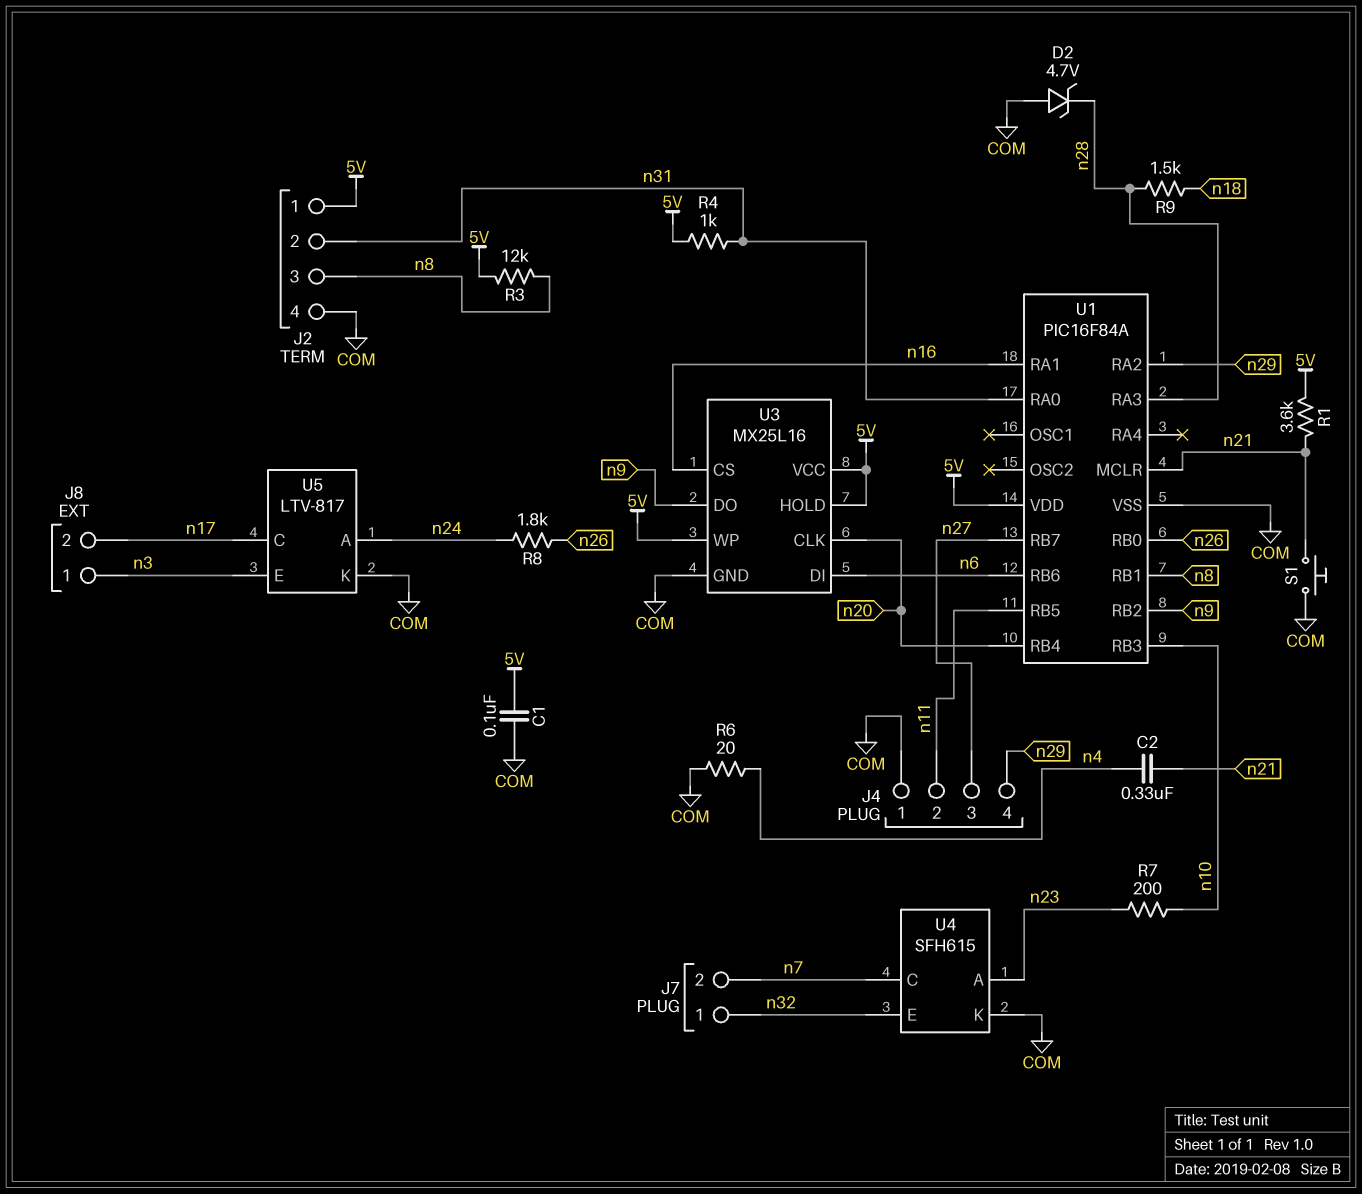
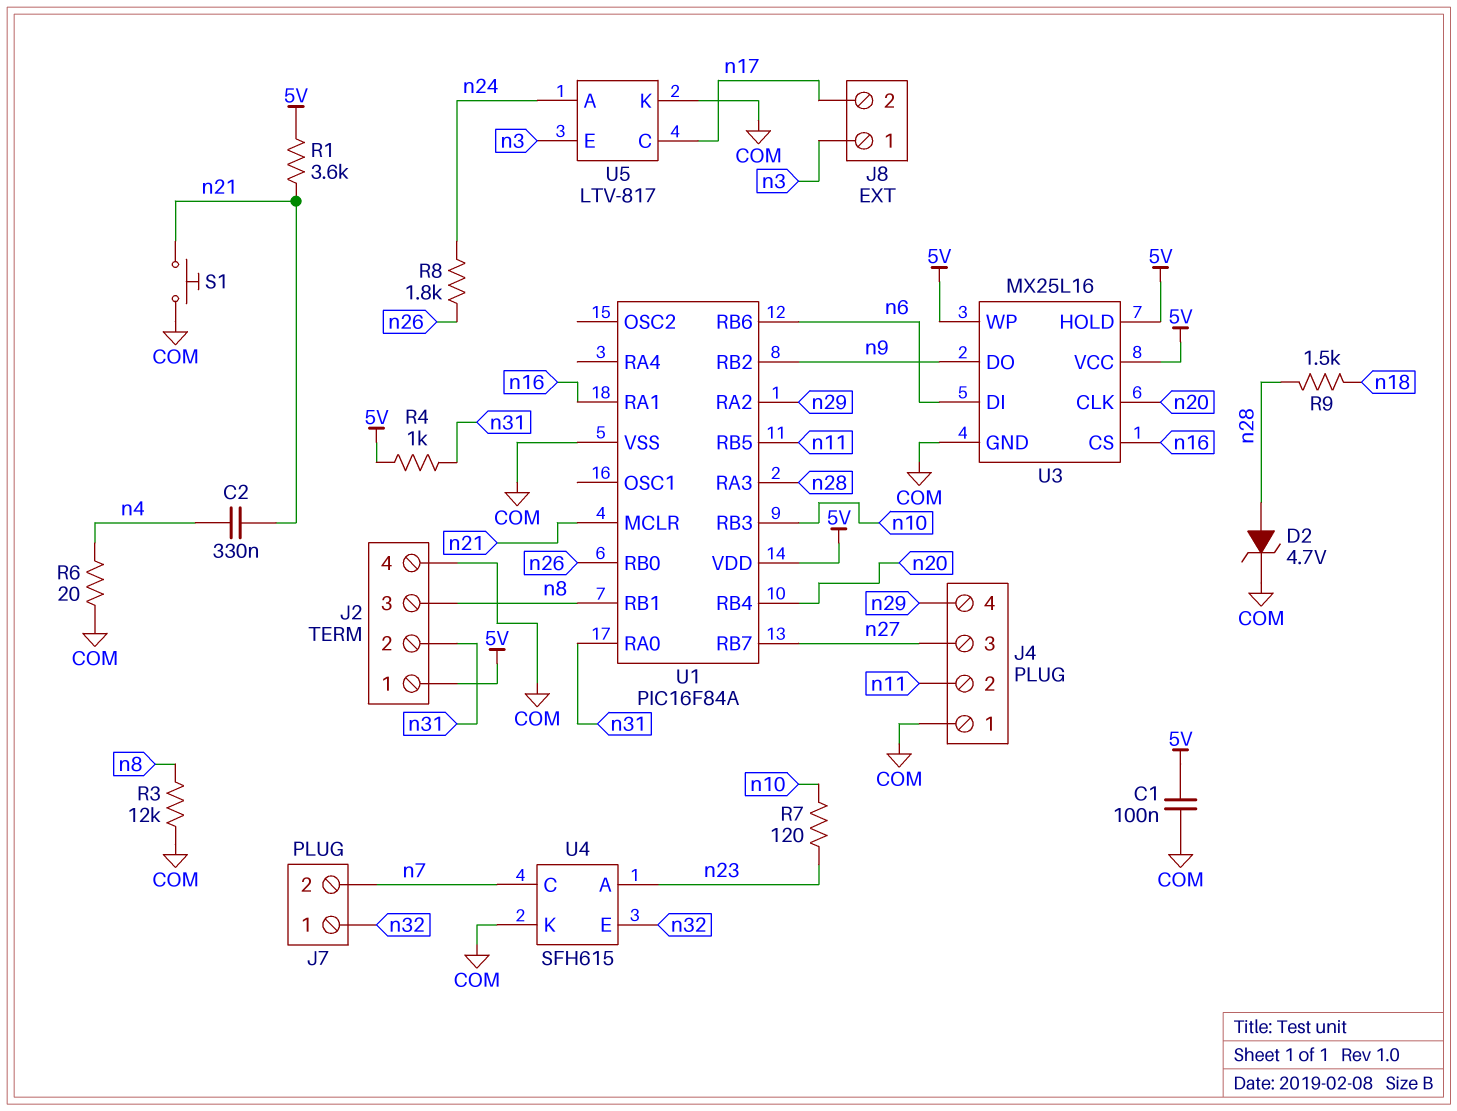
D2: zener 4.7V (A COM, K n28) -> zener 4.7V (A n28, K COM)
R3: 12k (5V, n8) -> 12k (COM, n8)
R7: 200 (n10, n23) -> 120 (n10, n23)

